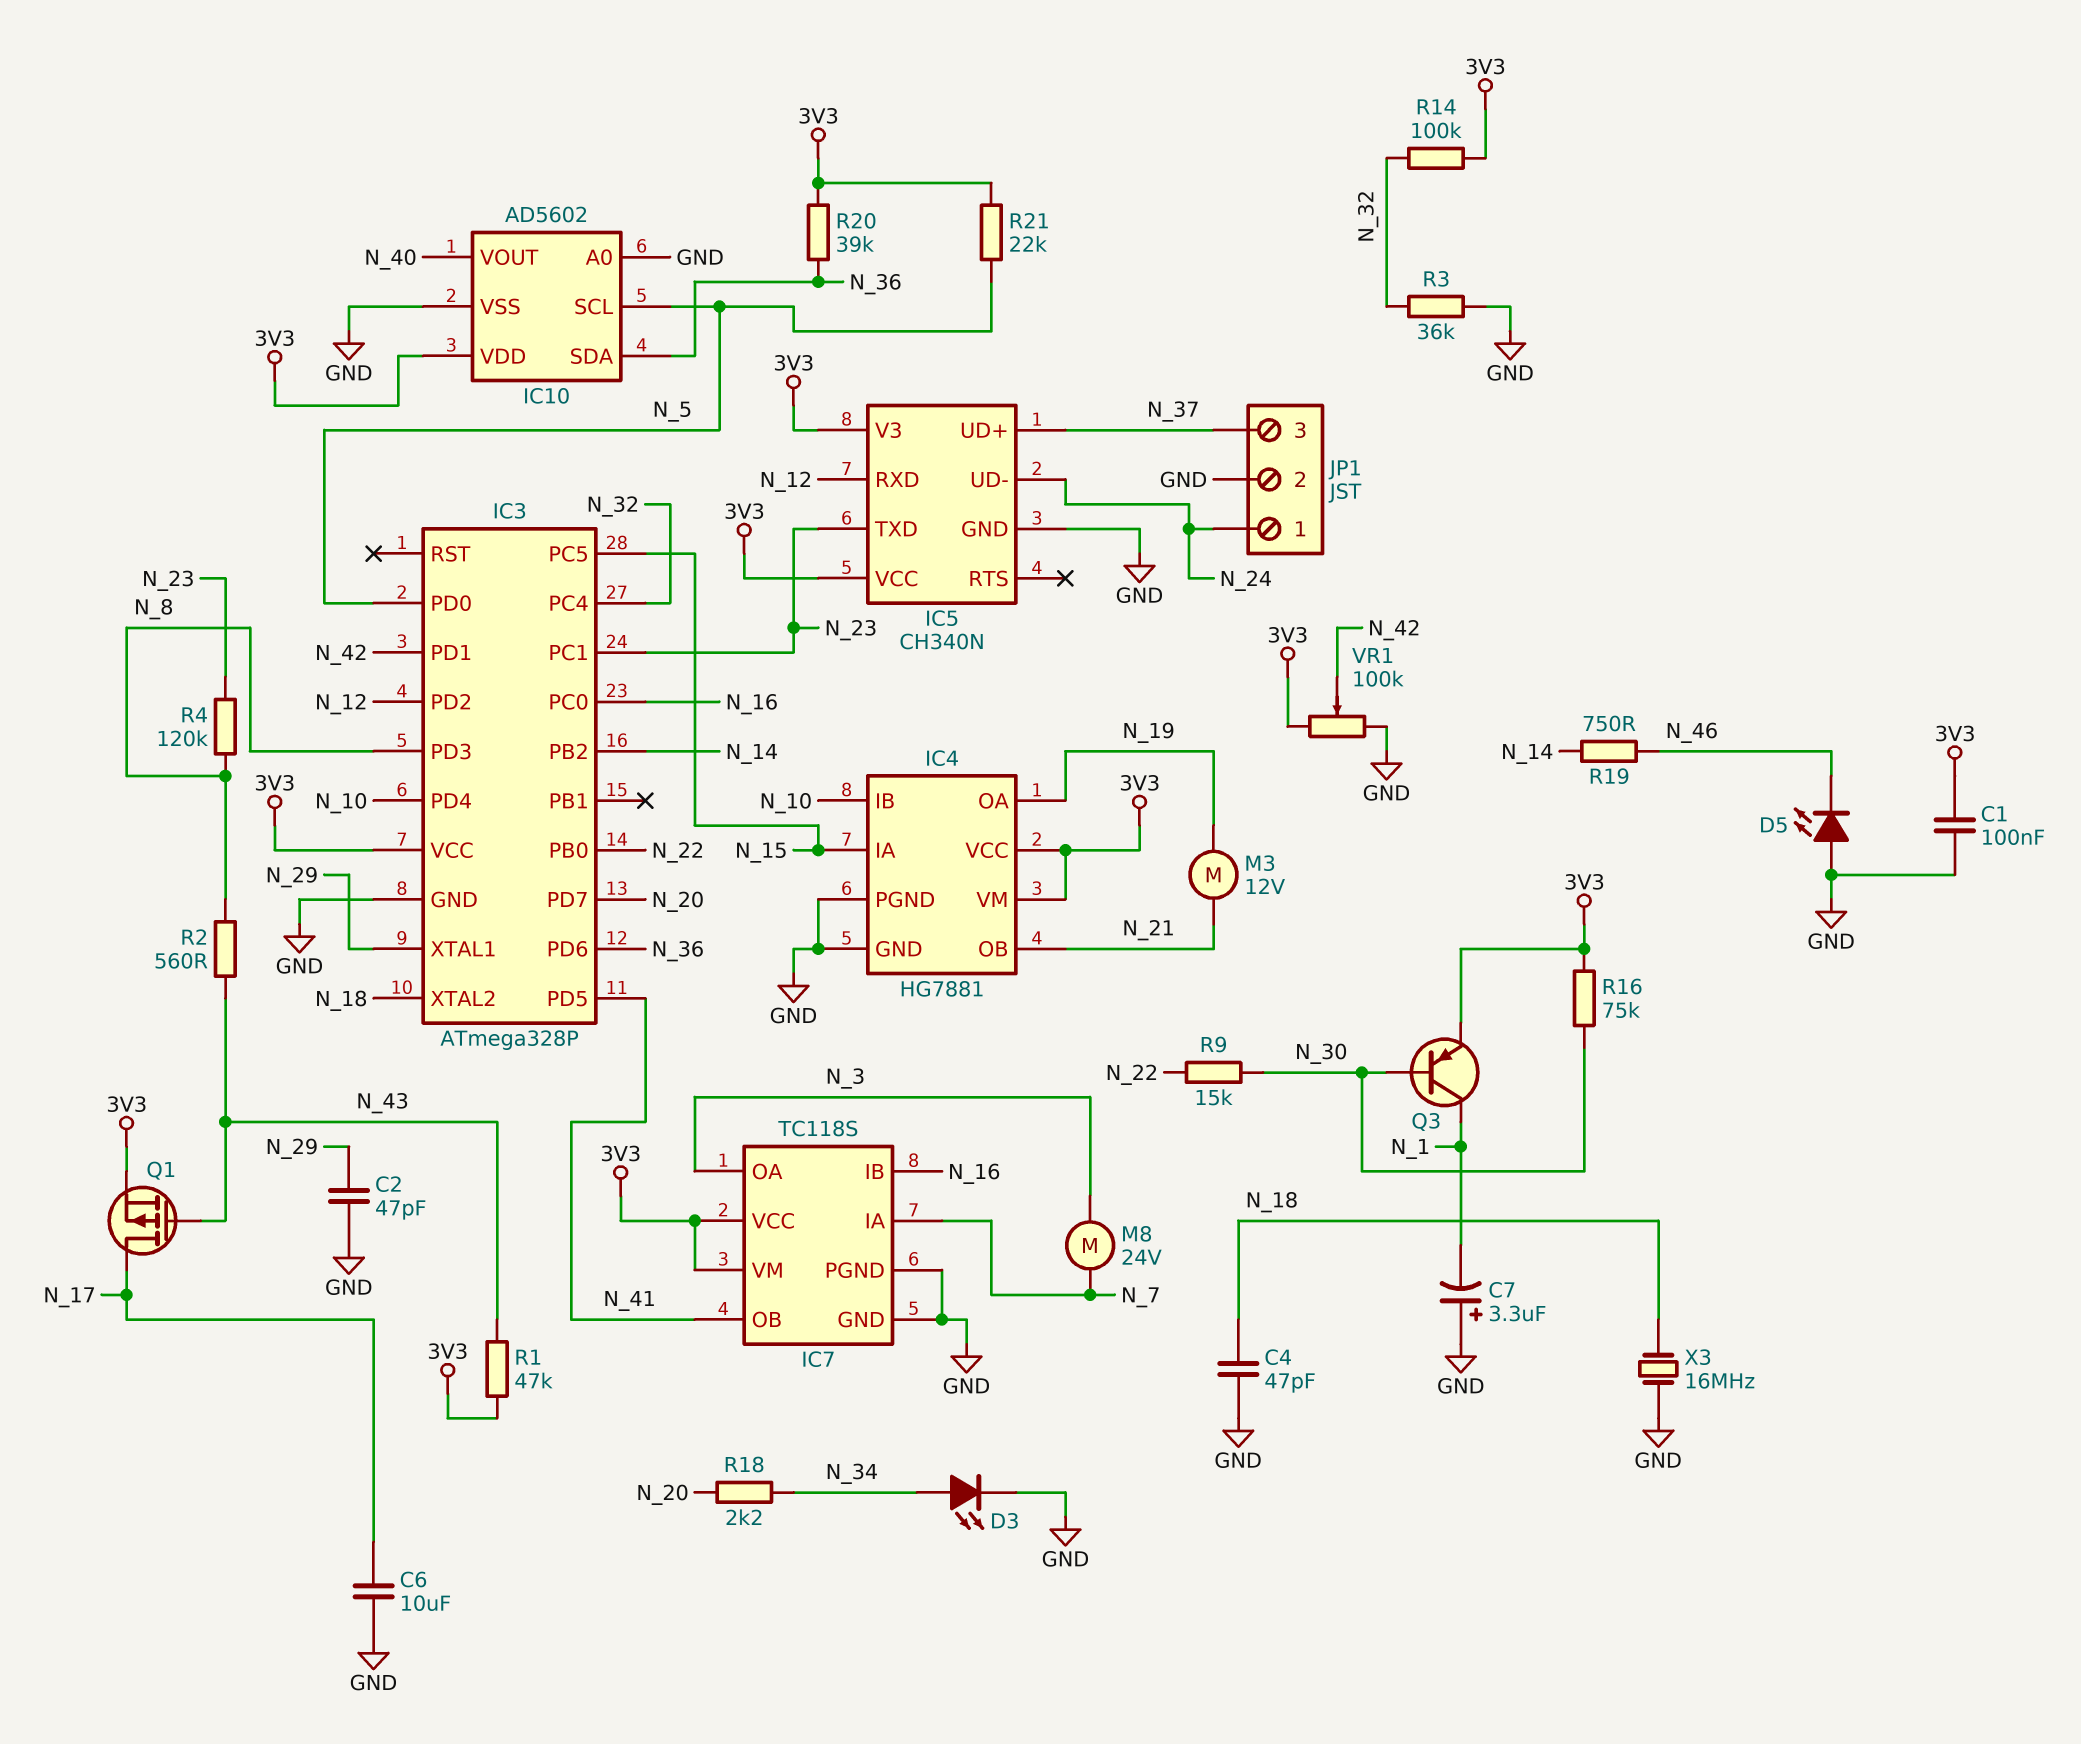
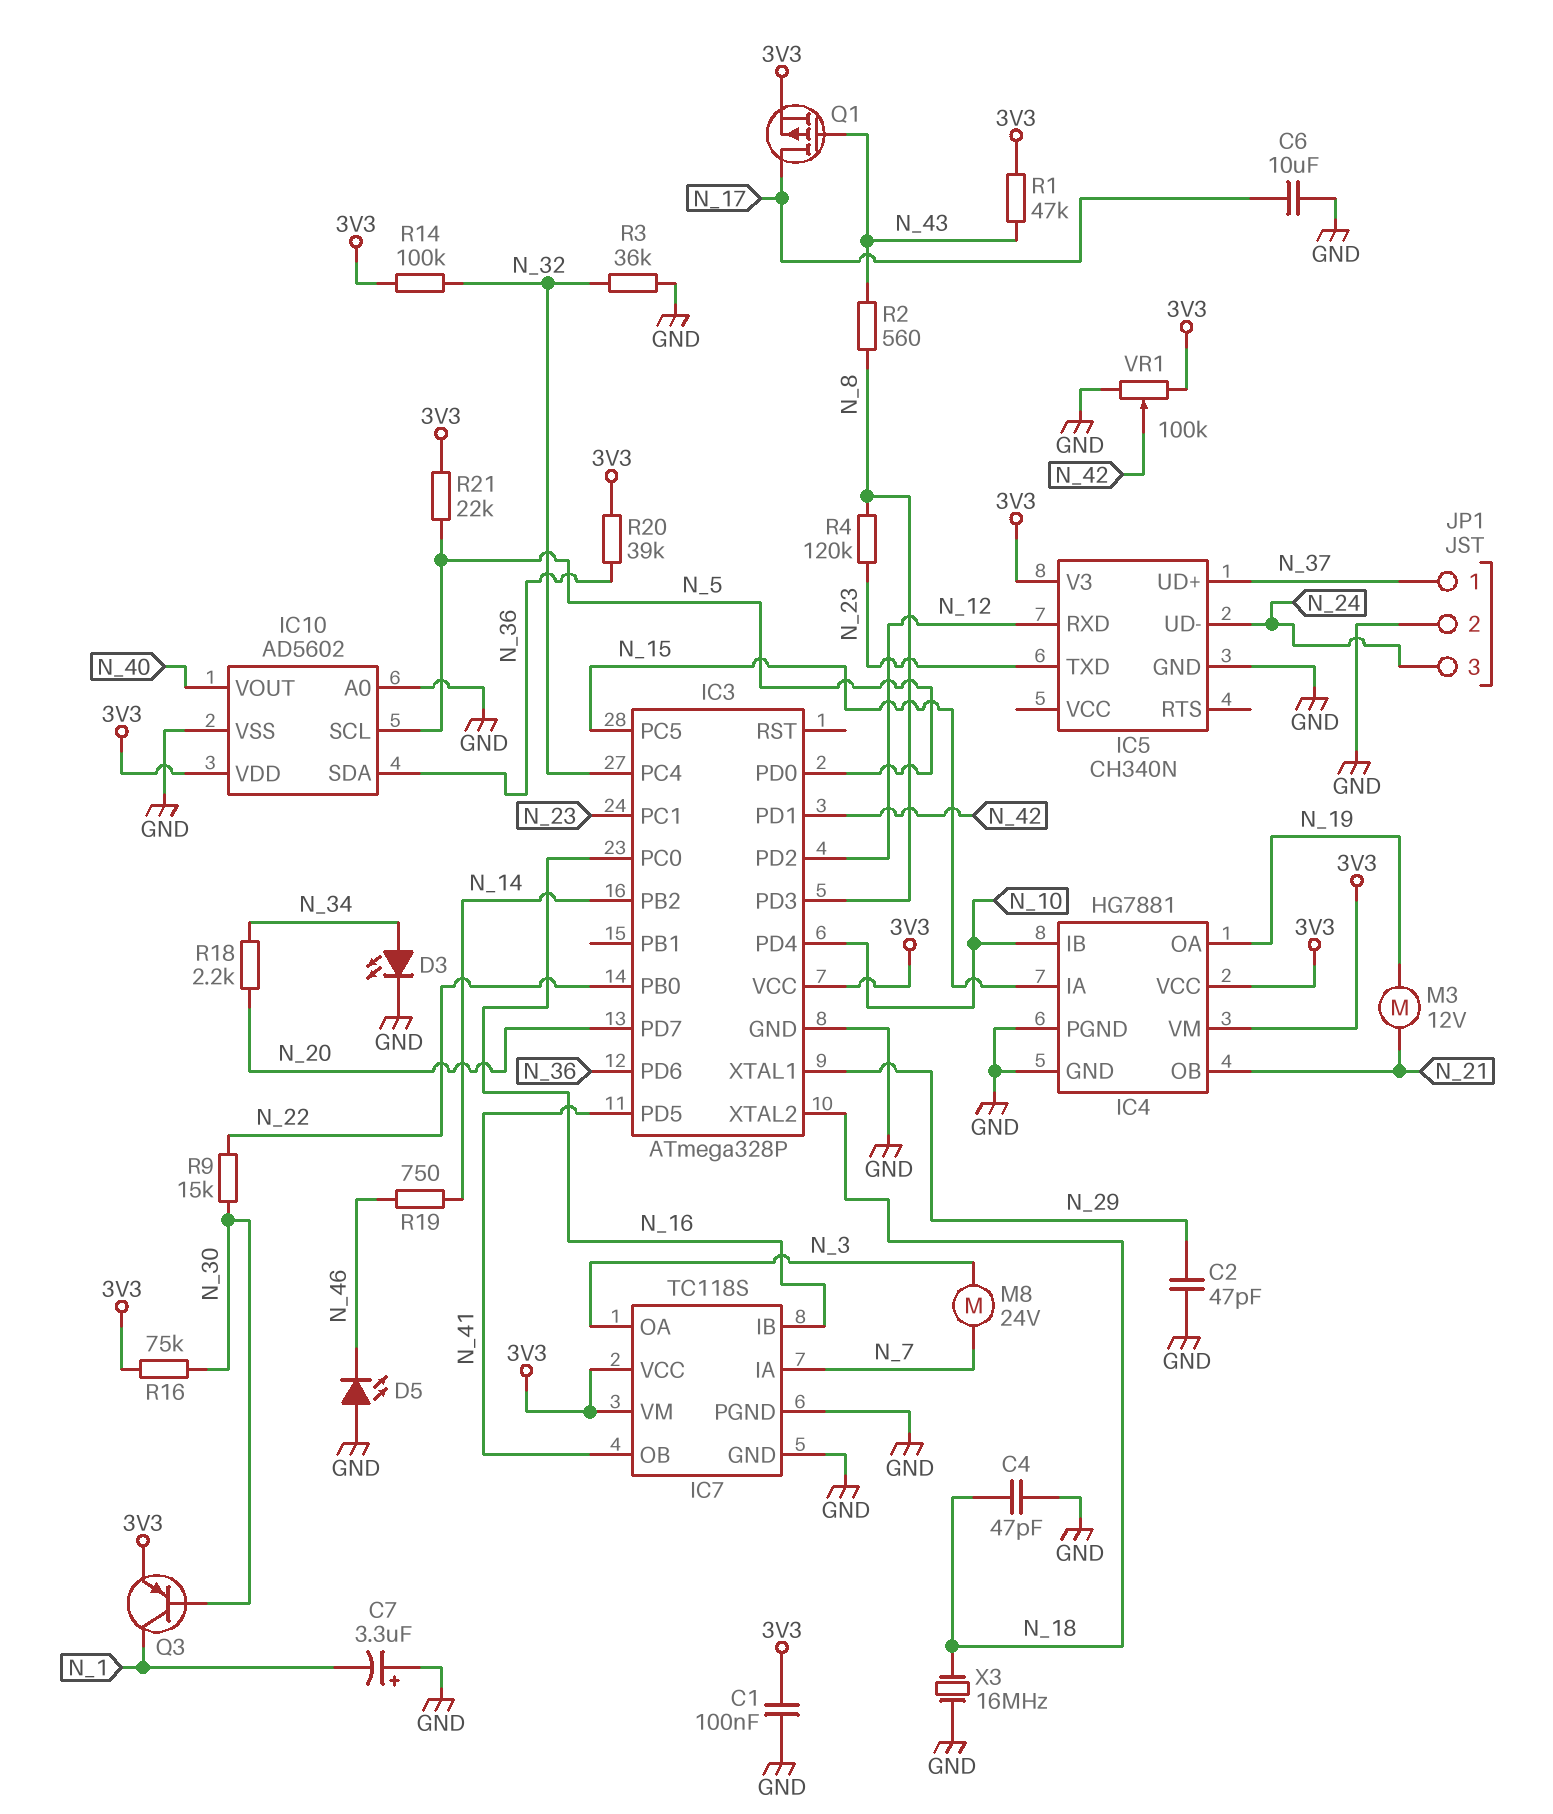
IC5 pin VCC: 3V3 -> none
JP1 pin 1: N_24 -> N_37
JP1 pin 3: N_37 -> N_24

